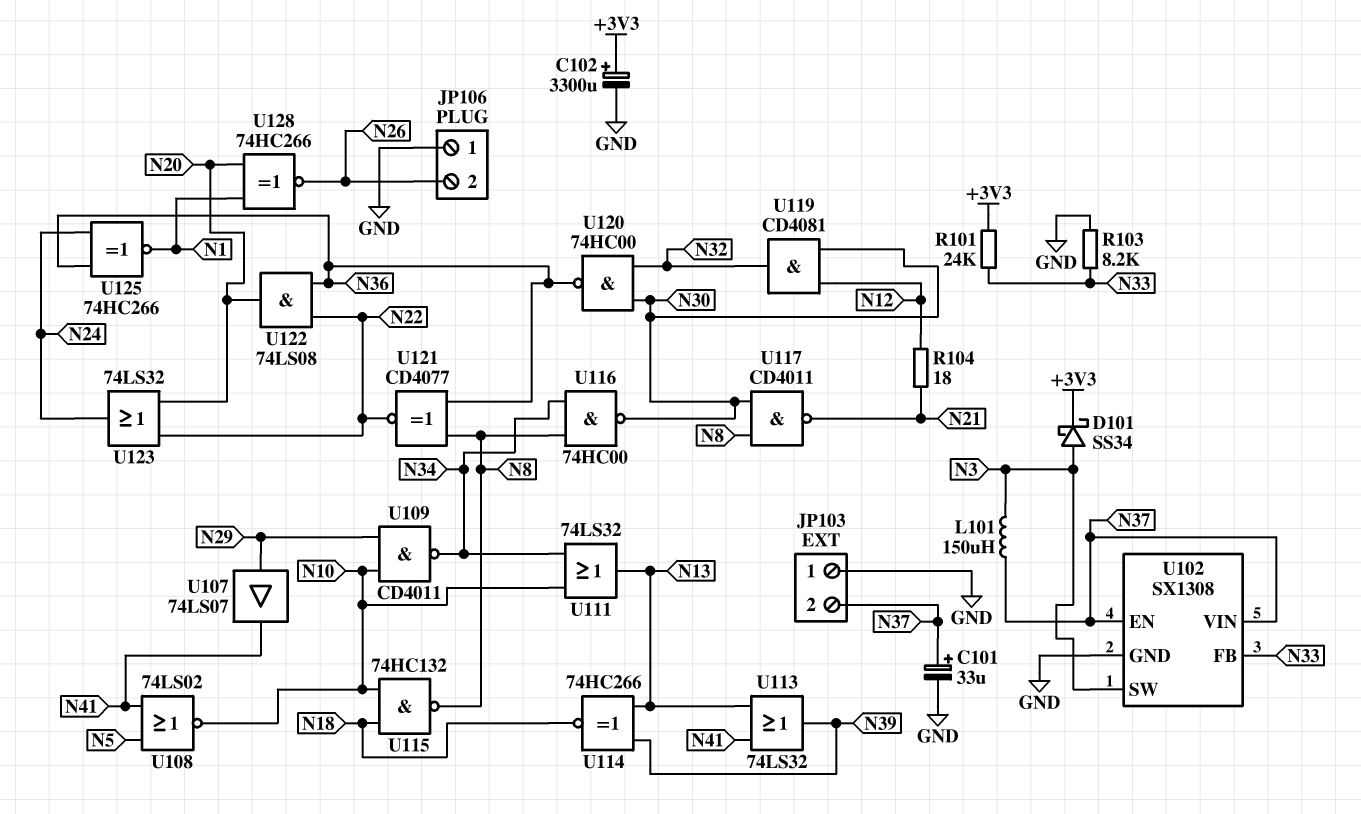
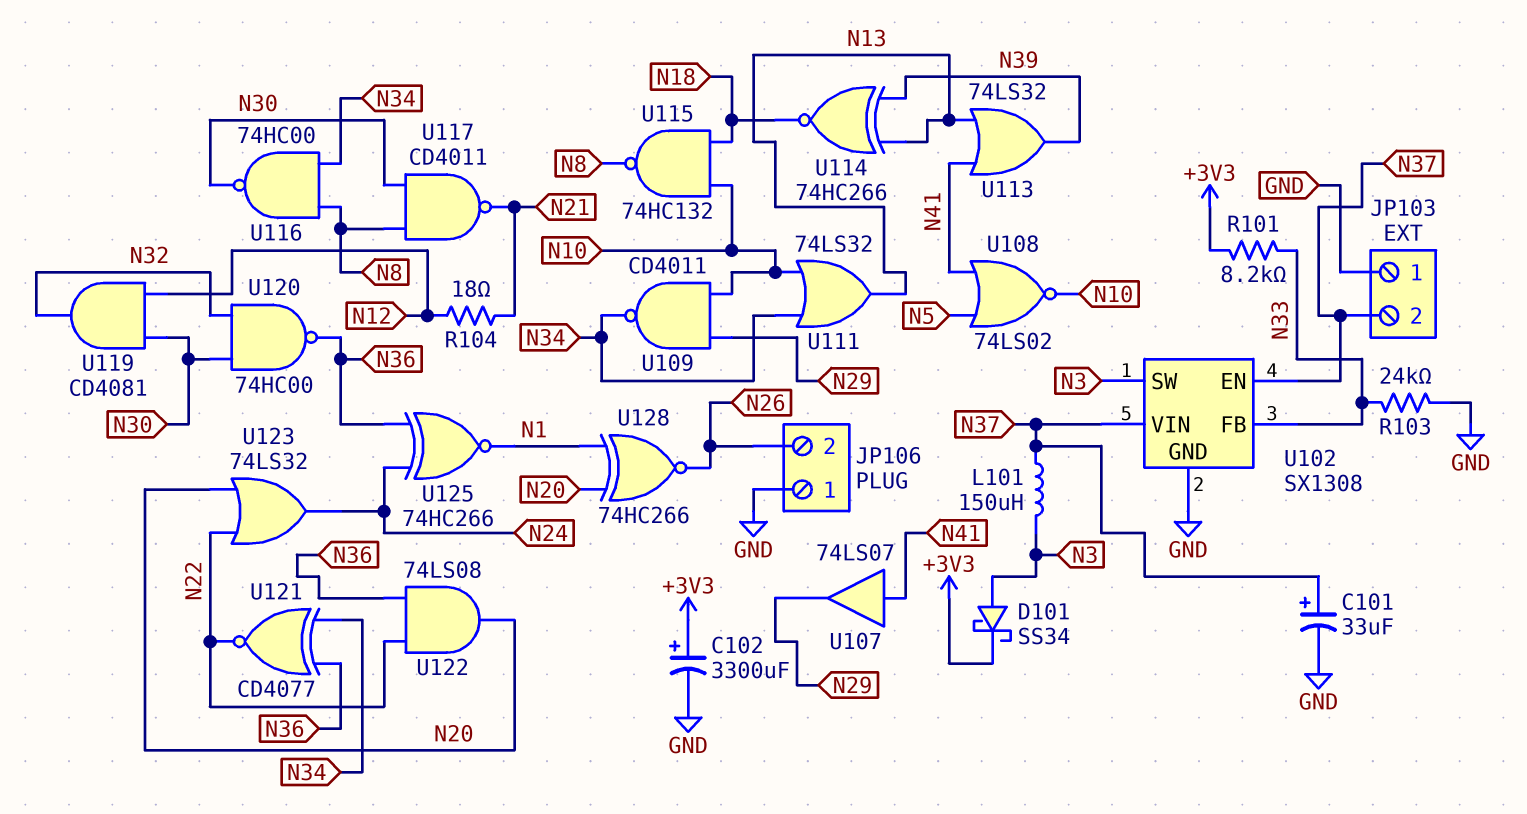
R101: 24k (+3V3, N33) -> 8.2k (+3V3, N33)
R103: 8.2k (GND, N33) -> 24k (GND, N33)
U107: buffer 74LS07 (in N29, out N41) -> buffer 74LS07 (in N41, out N29)
U121: XNOR CD4077 (in N8, in N36, out N22) -> XNOR CD4077 (in N34, in N36, out N22)

